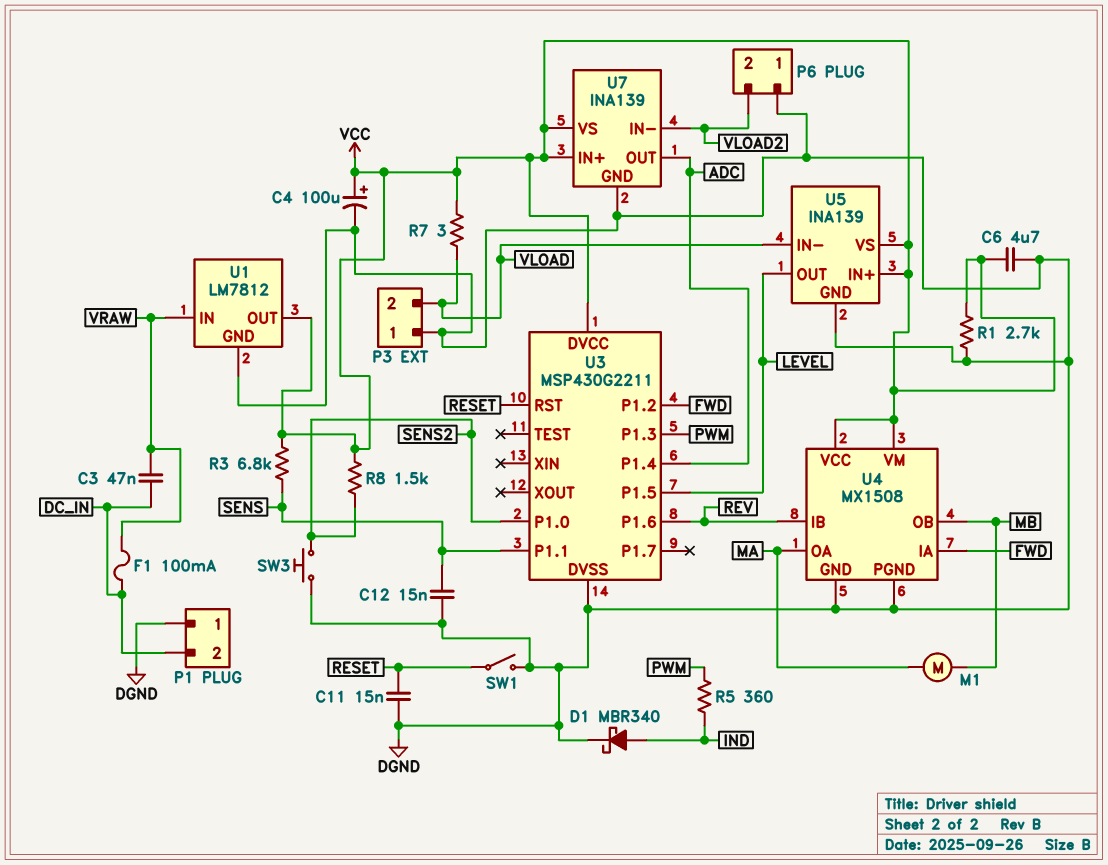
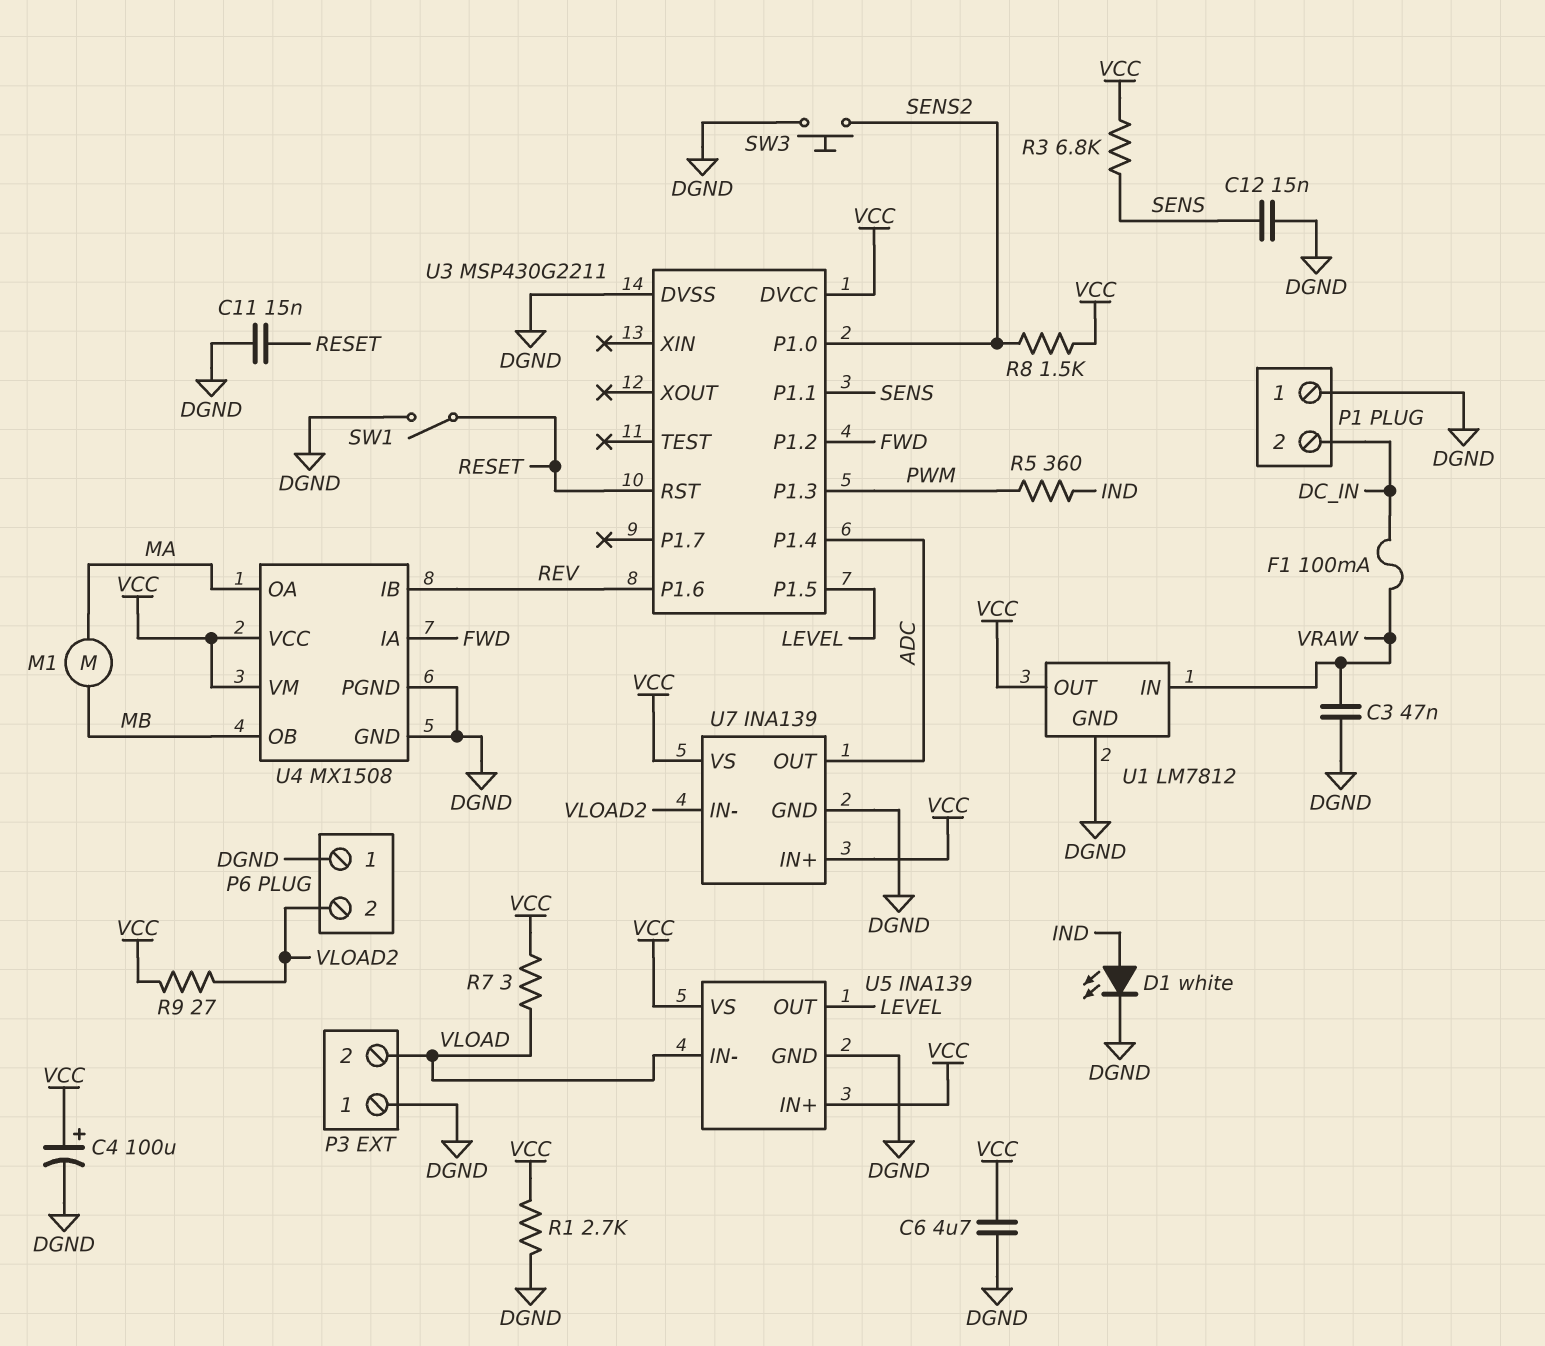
C3: 47nF (DC_IN, VRAW) -> 47nF (DGND, VRAW)
D1: schottky MBR340 (A IND, K DGND) -> LED white (A IND, K DGND)
R9: none -> 27 (VCC, VLOAD2)

